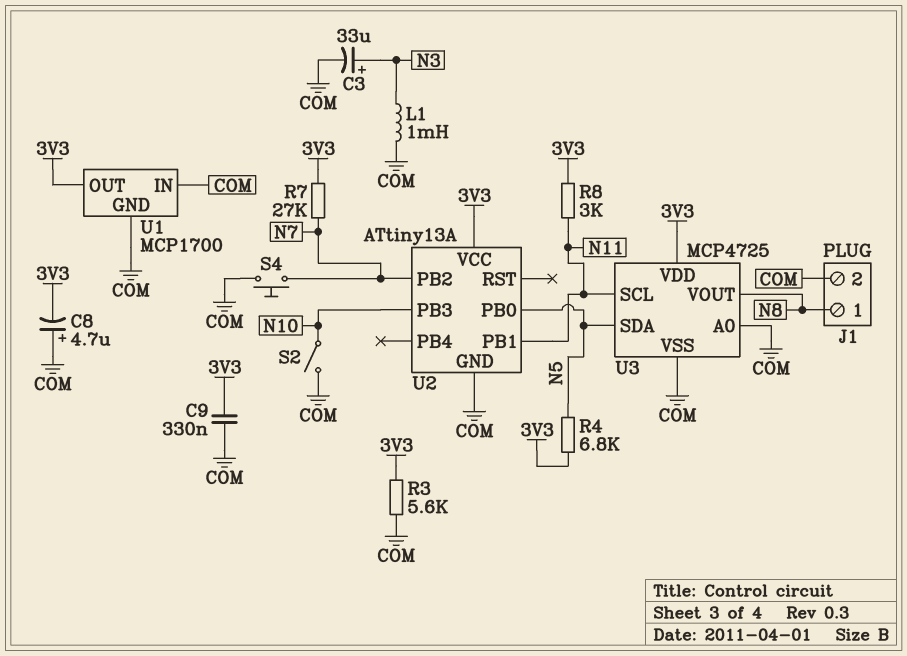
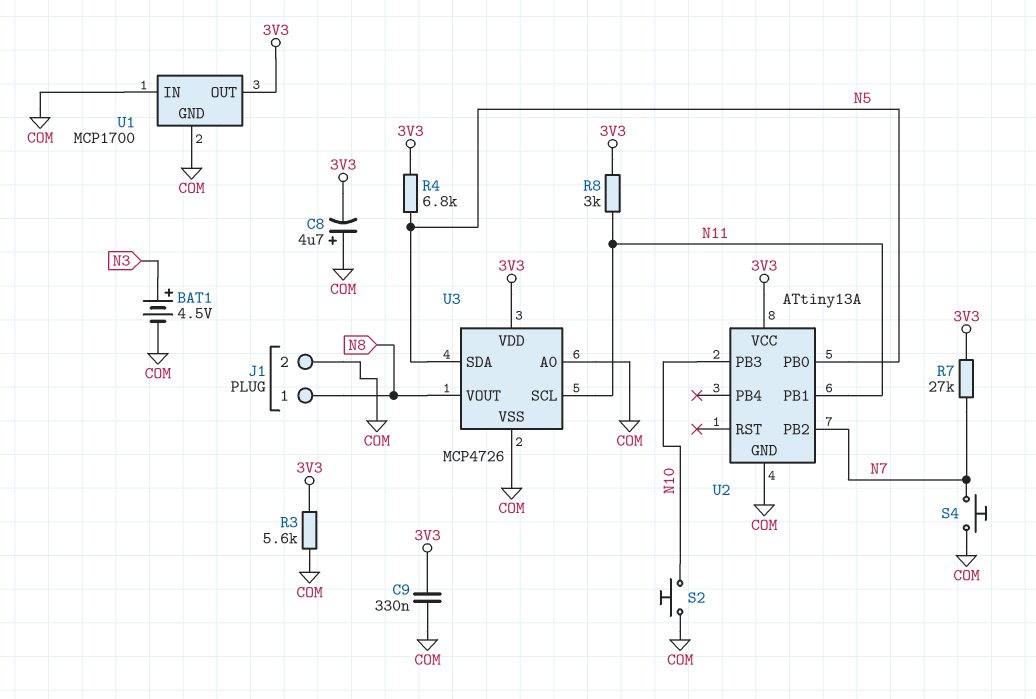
BAT1: none -> 4.5V (plus N3, minus COM)
C3: 33uF (plus N3, minus COM) -> none
L1: 1mH (COM, N3) -> none
S2: switch (COM, N10) -> button (COM, N10)
U3: MCP4725 -> MCP4726

